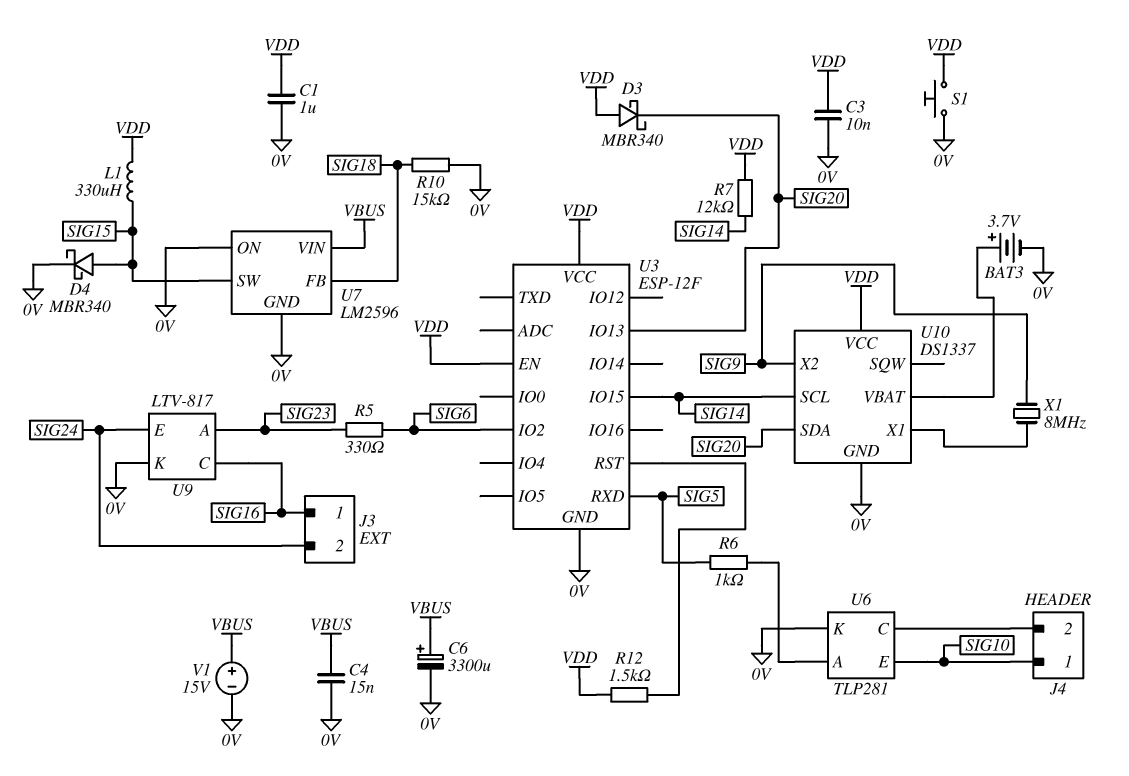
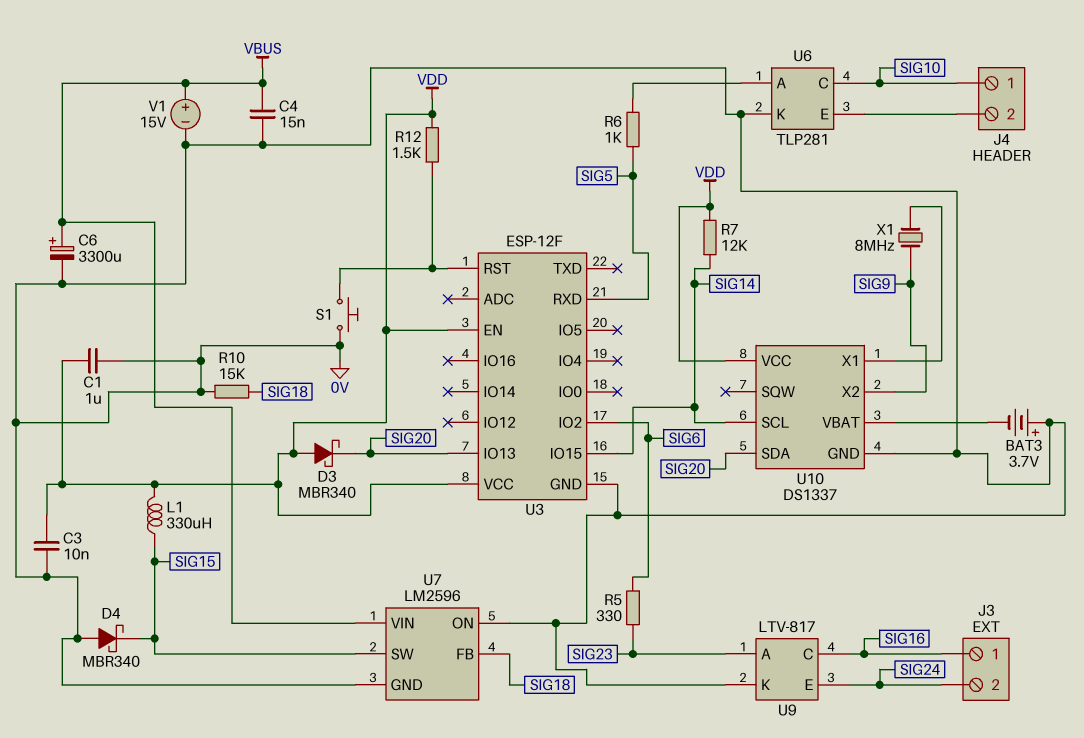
BAT3: 3.7V (plus U10/VBAT, minus 0V) -> 3.7V (plus 0V, minus U10/VBAT)
D4: schottky MBR340 (A SIG15, K 0V) -> schottky MBR340 (A 0V, K SIG15)
S1: button (0V, VDD) -> button (0V, U3/RST)
U6 pin C: J4/2 -> SIG10
U6 pin E: SIG10 -> J4/2

